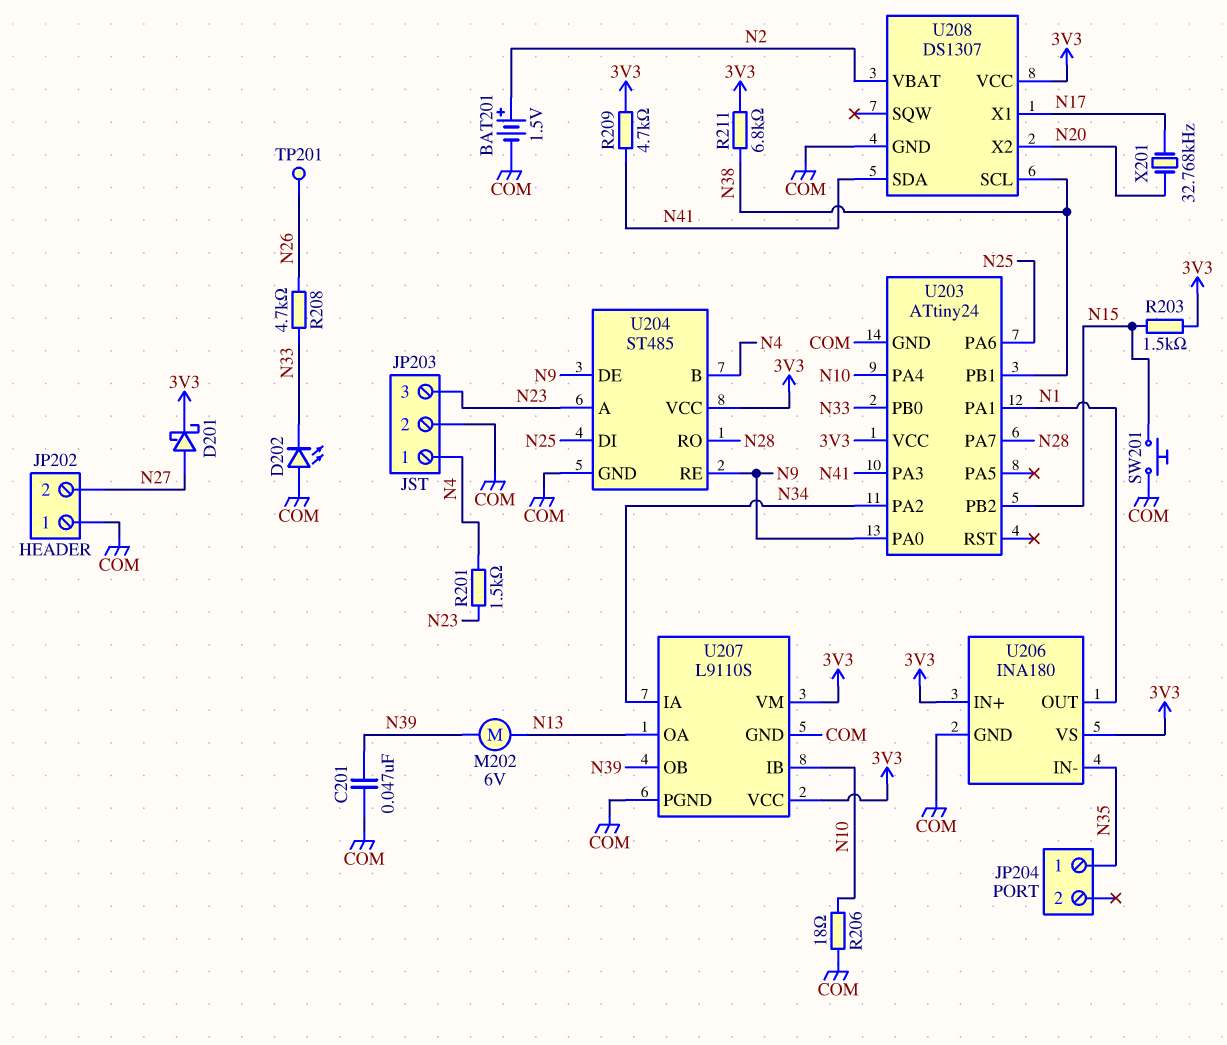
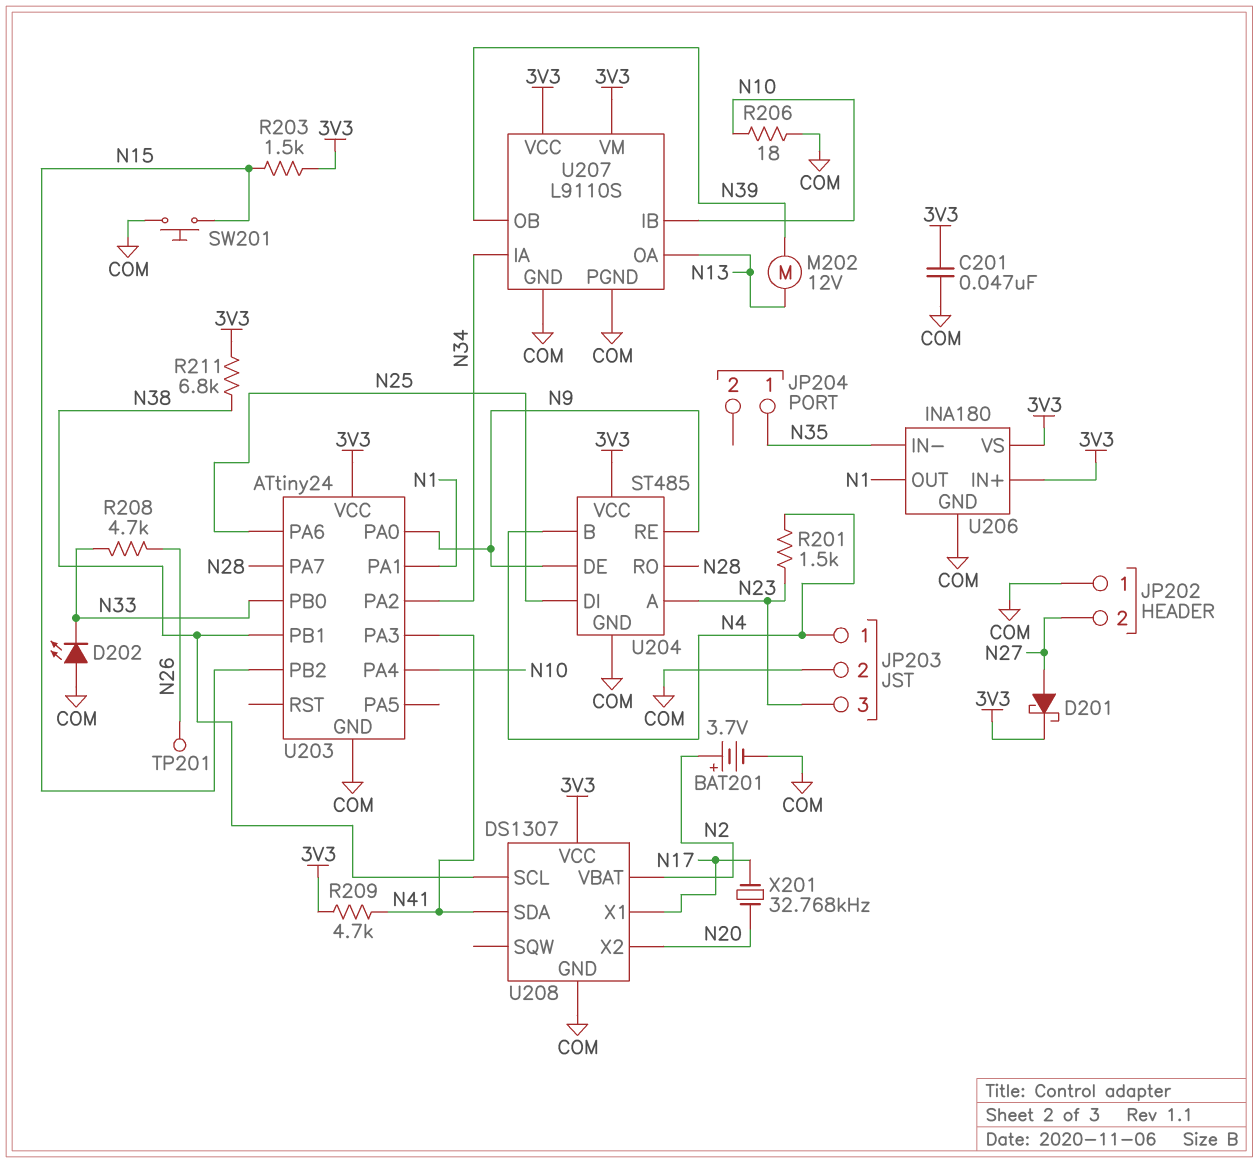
BAT201: 1.5V (plus N2, minus COM) -> 3.7V (plus N2, minus COM)
C201: 47nF (COM, N39) -> 47nF (3V3, COM)
M202: motor 6V (N13, N39) -> motor 12V (N13, N39)

